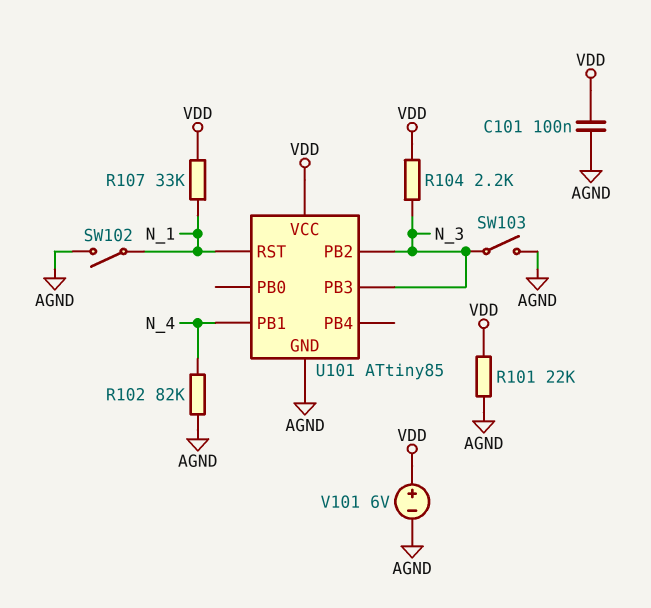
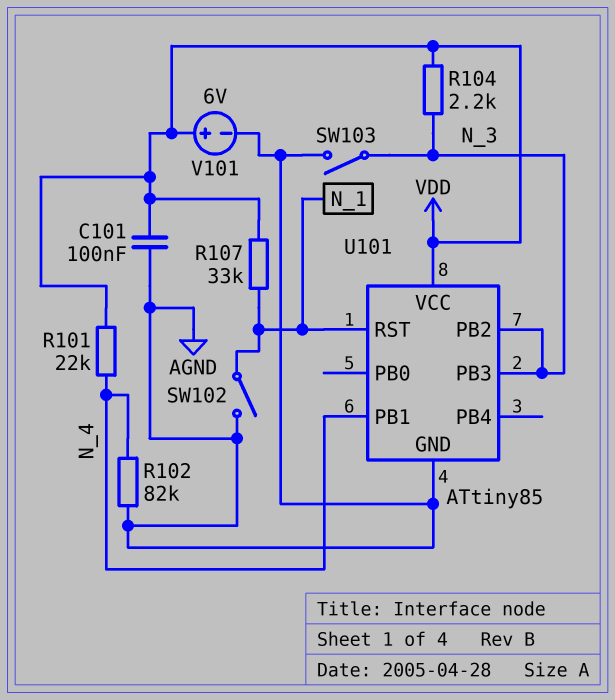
R101: 22k (AGND, VDD) -> 22k (N_4, VDD)

